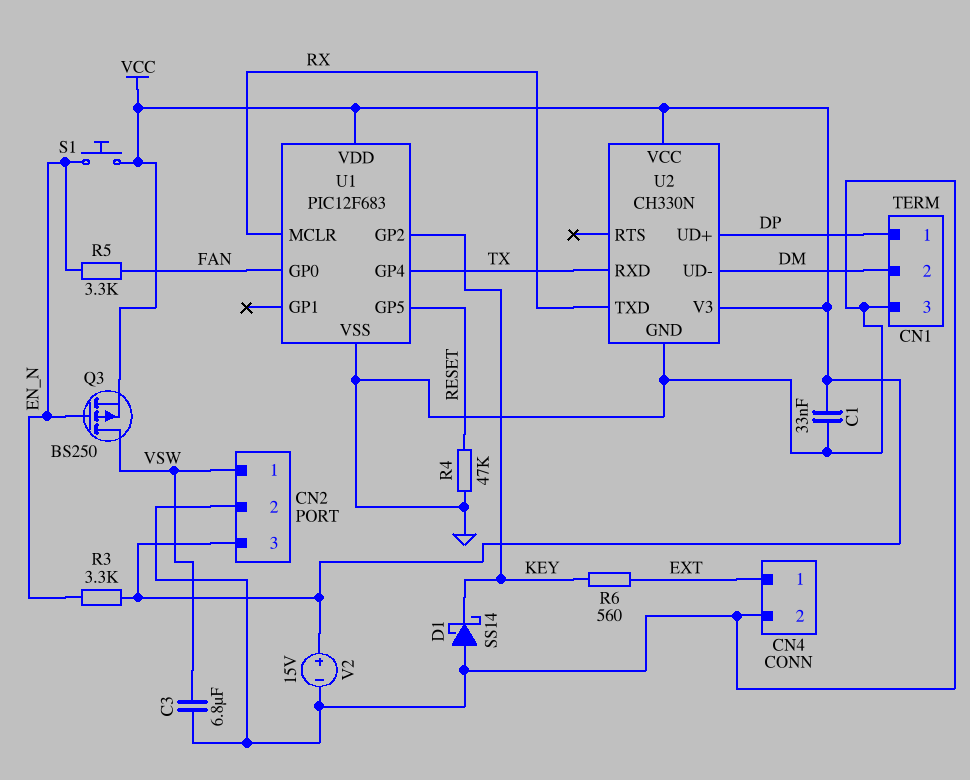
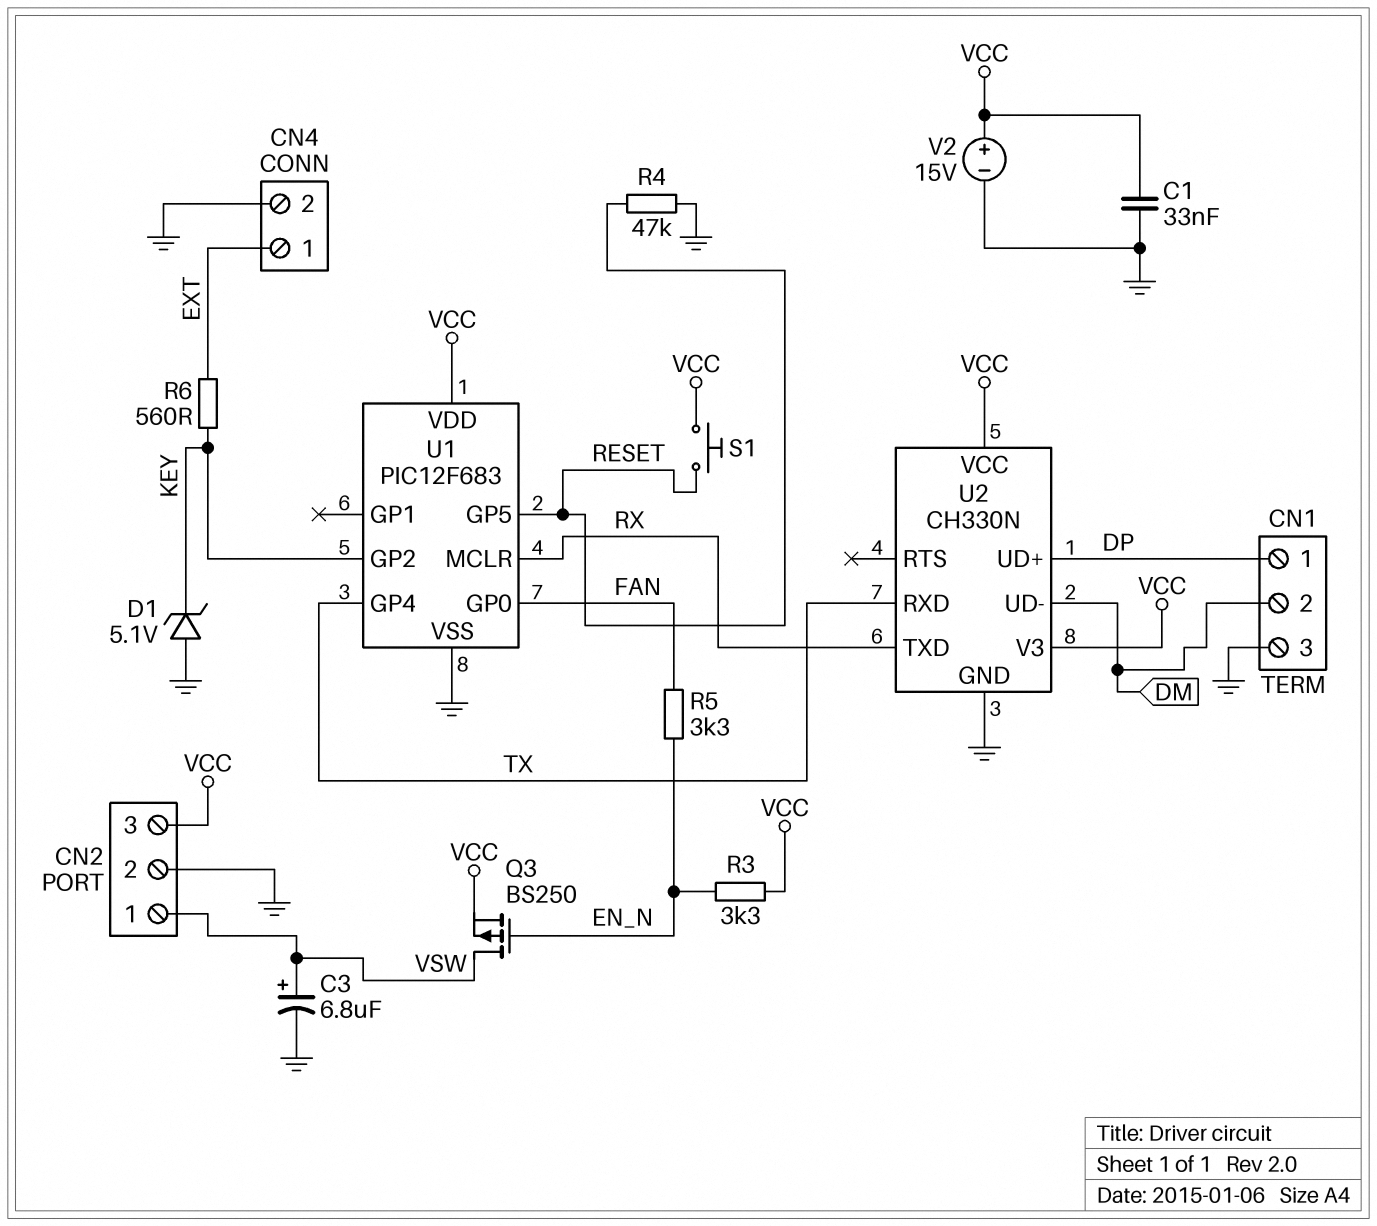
C3: 6.8uF (GND, VSW) -> 6.8uF (plus VSW, minus GND)
D1: schottky SS14 (A GND, K KEY) -> zener 5.1V (A GND, K KEY)
S1: button (EN_N, VCC) -> button (RESET, VCC)

